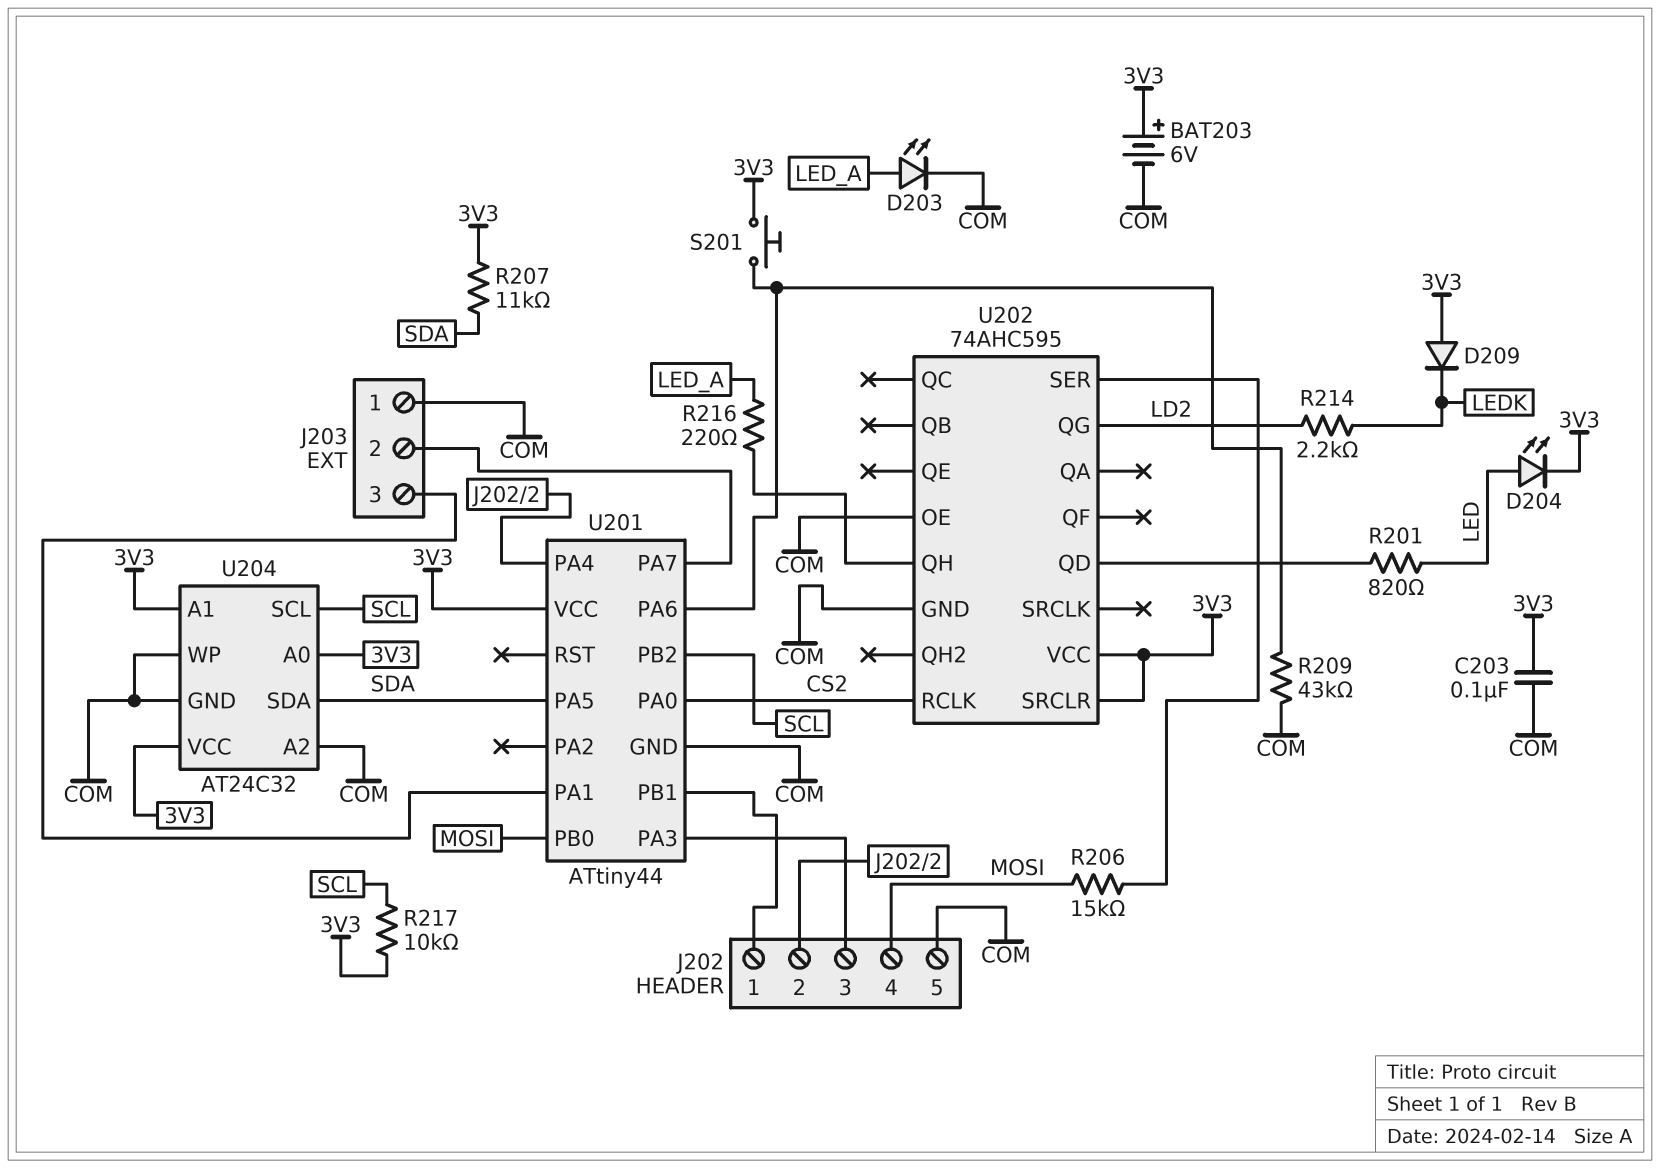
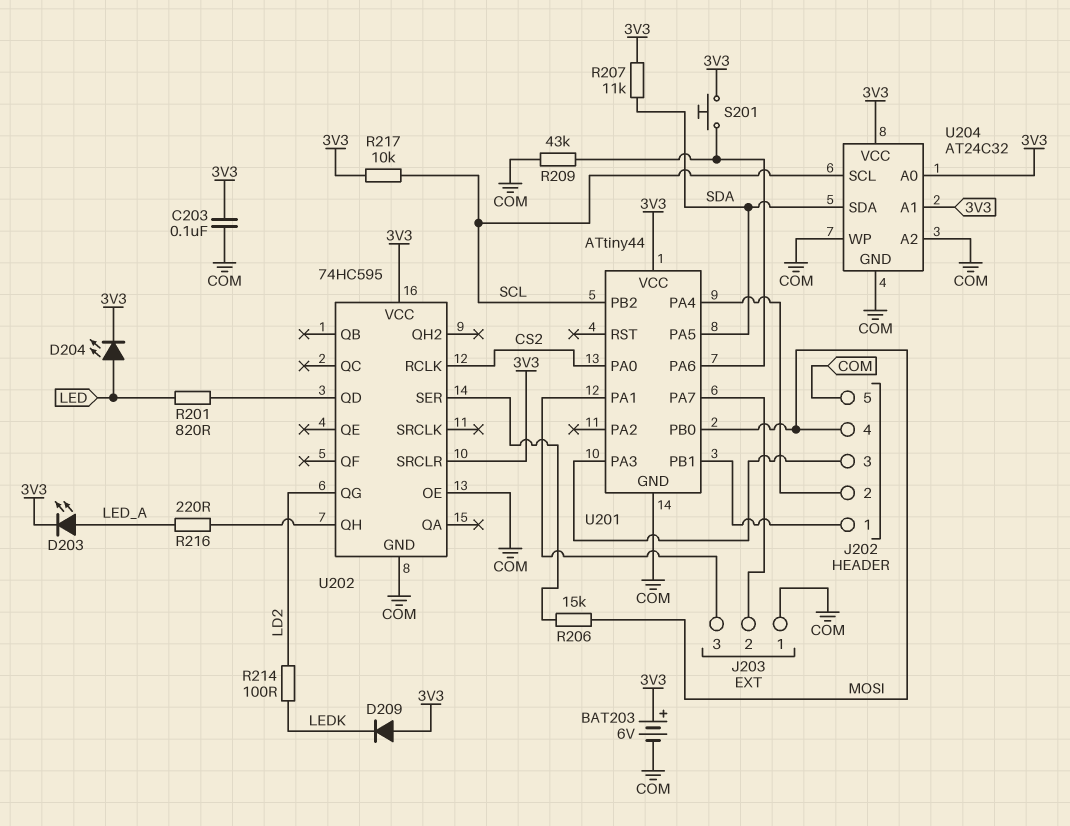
D203: LED (A LED_A, K COM) -> LED (A LED_A, K 3V3)
R214: 2.2k (LD2, LEDK) -> 100 (LD2, LEDK)
U202: 74AHC595 -> 74HC595

